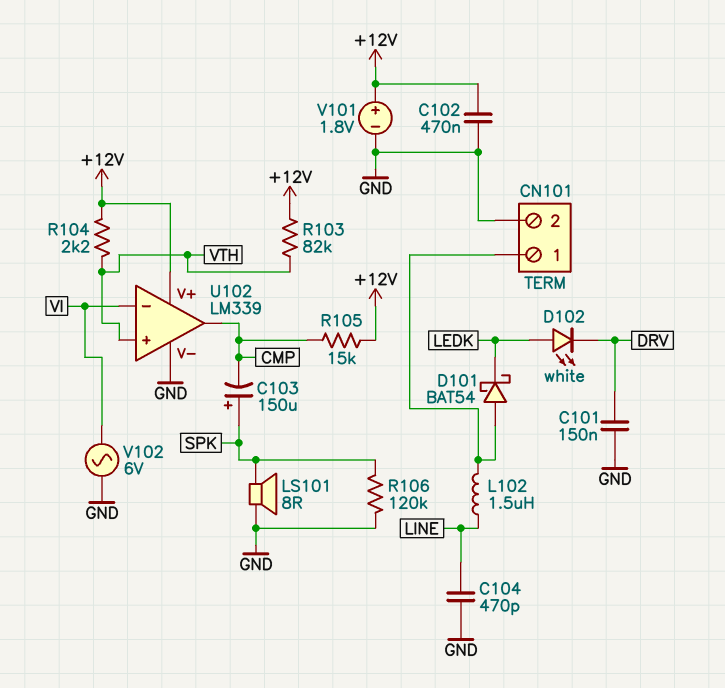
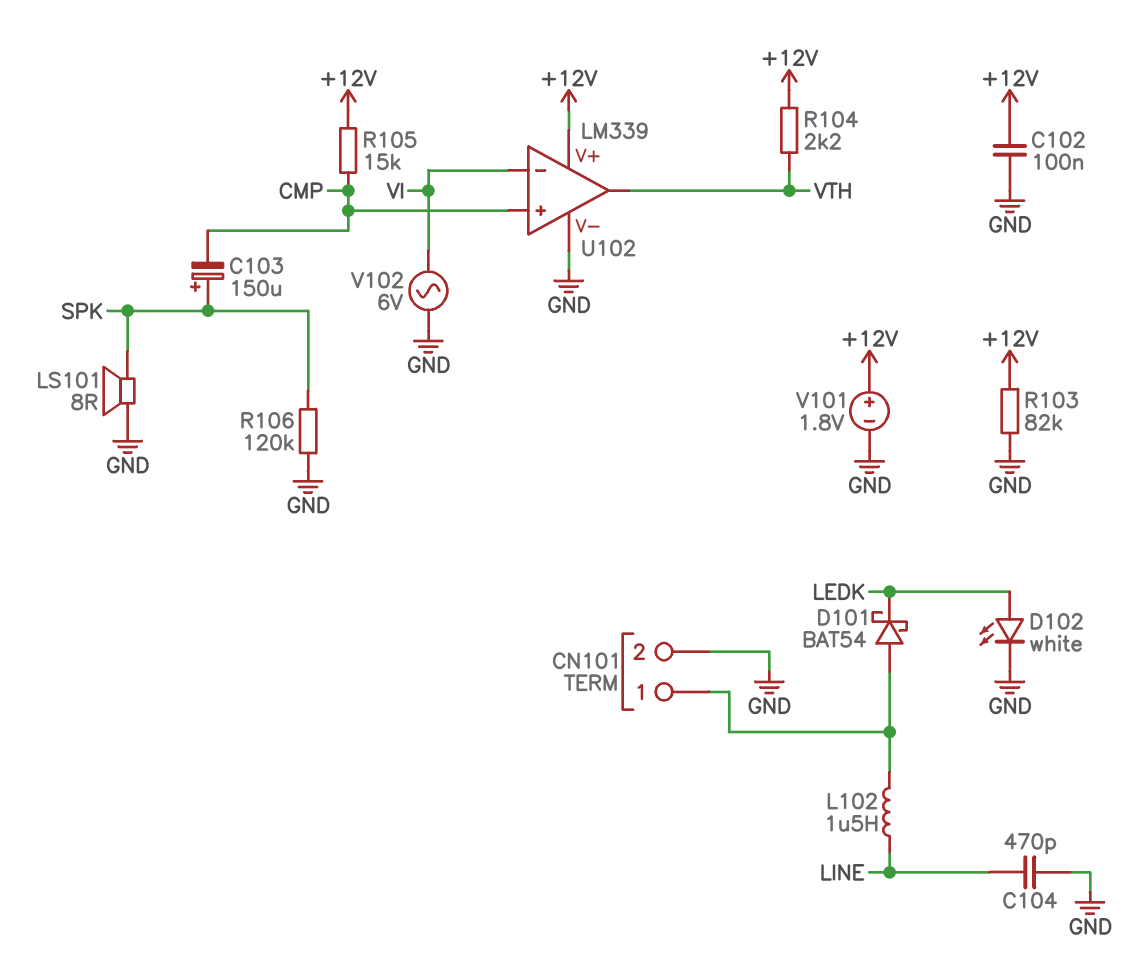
C101: 150nF (DRV, GND) -> none
C102: 470nF (+12V, GND) -> 100nF (+12V, GND)
D102: LED white (A LEDK, K DRV) -> LED white (A LEDK, K GND)
R103: 82k (+12V, VTH) -> 82k (+12V, GND)
U102 pin in+: VTH -> CMP
U102 pin out: CMP -> VTH

